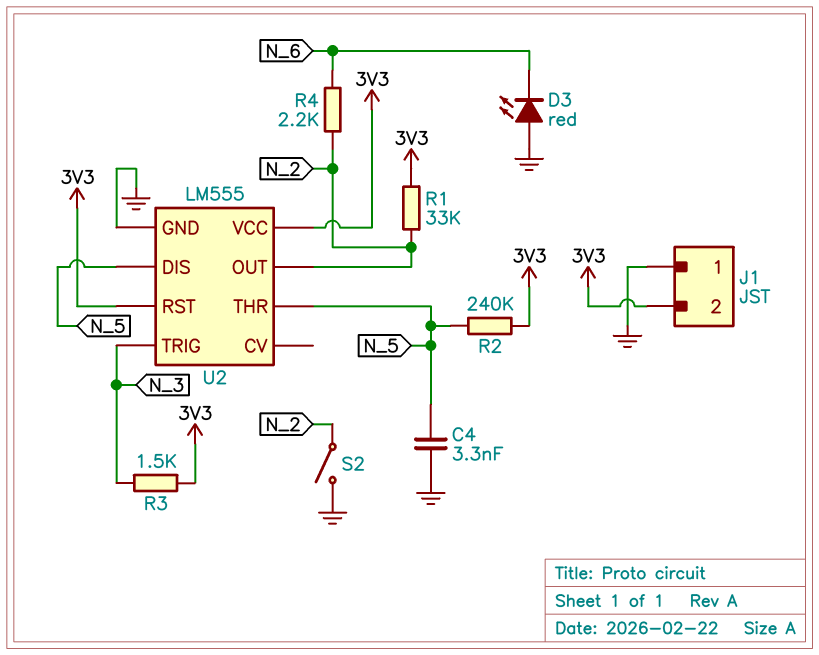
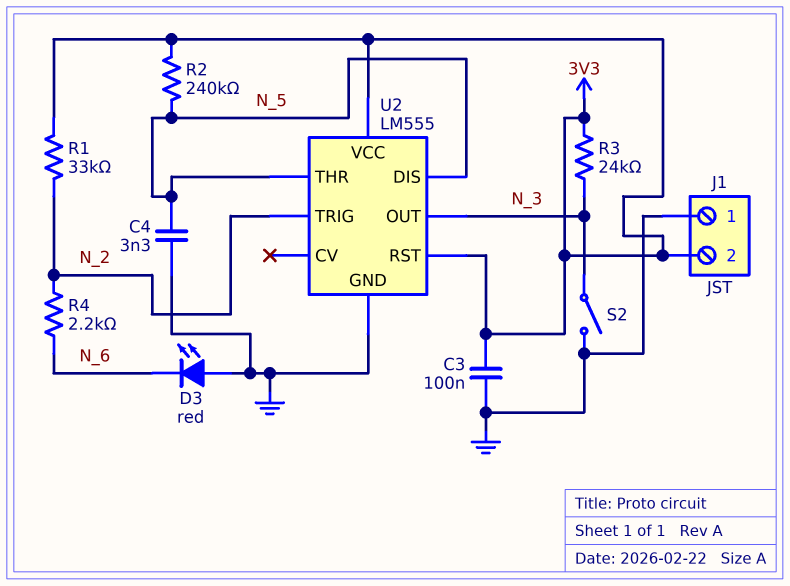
C3: none -> 100nF (3V3, GND)
R3: 1.5k (3V3, N_3) -> 24k (3V3, N_3)
S2: switch (GND, N_2) -> switch (GND, N_3)
U2 pin OUT: N_2 -> N_3
U2 pin TRIG: N_3 -> N_2

